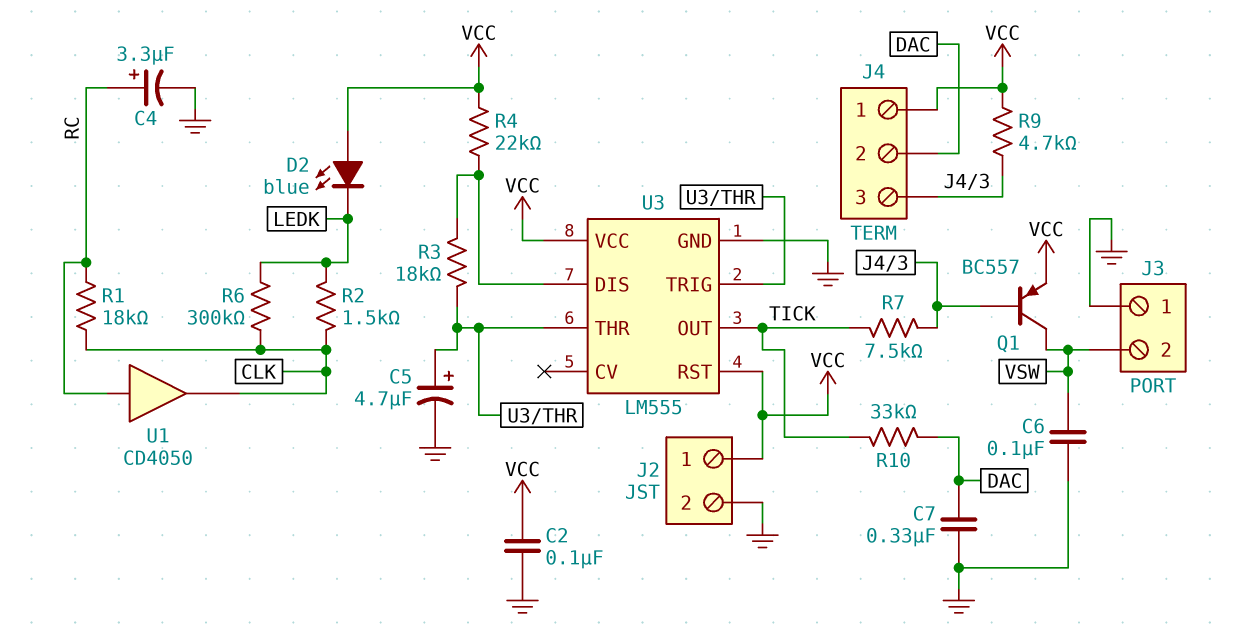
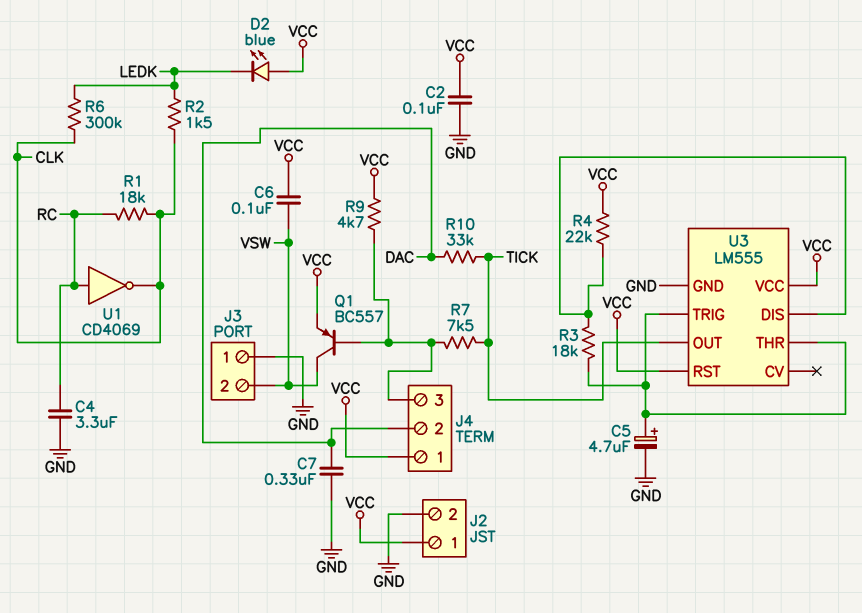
C4: 3.3uF (plus RC, minus GND) -> 3.3uF (GND, RC)
C6: 100nF (GND, VSW) -> 100nF (VCC, VSW)
U1: buffer CD4050 (in RC, out CLK) -> NOT CD4069 (in RC, out CLK)

